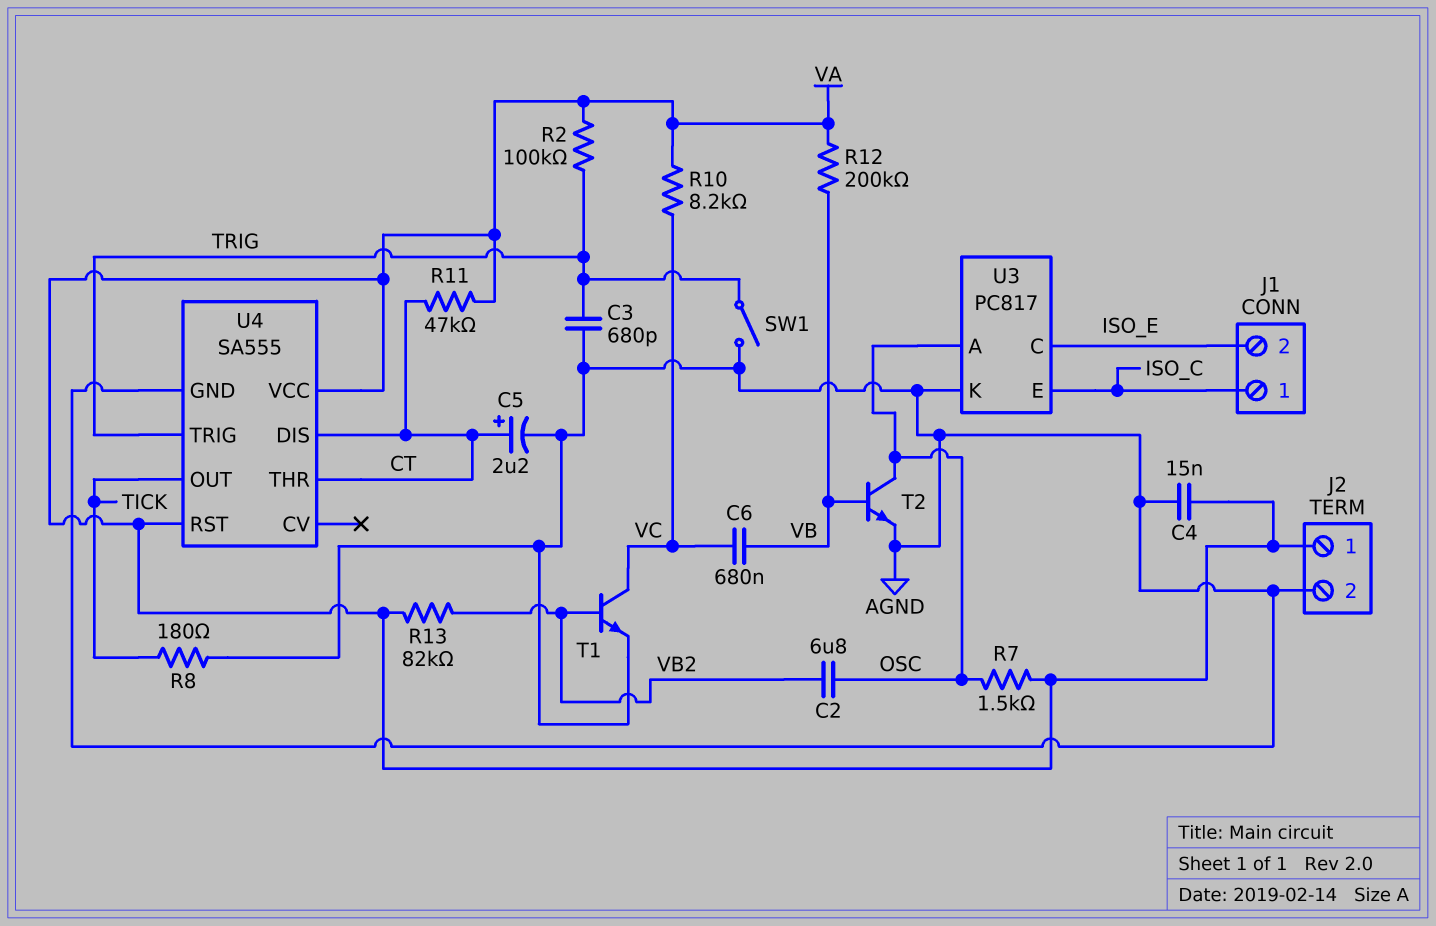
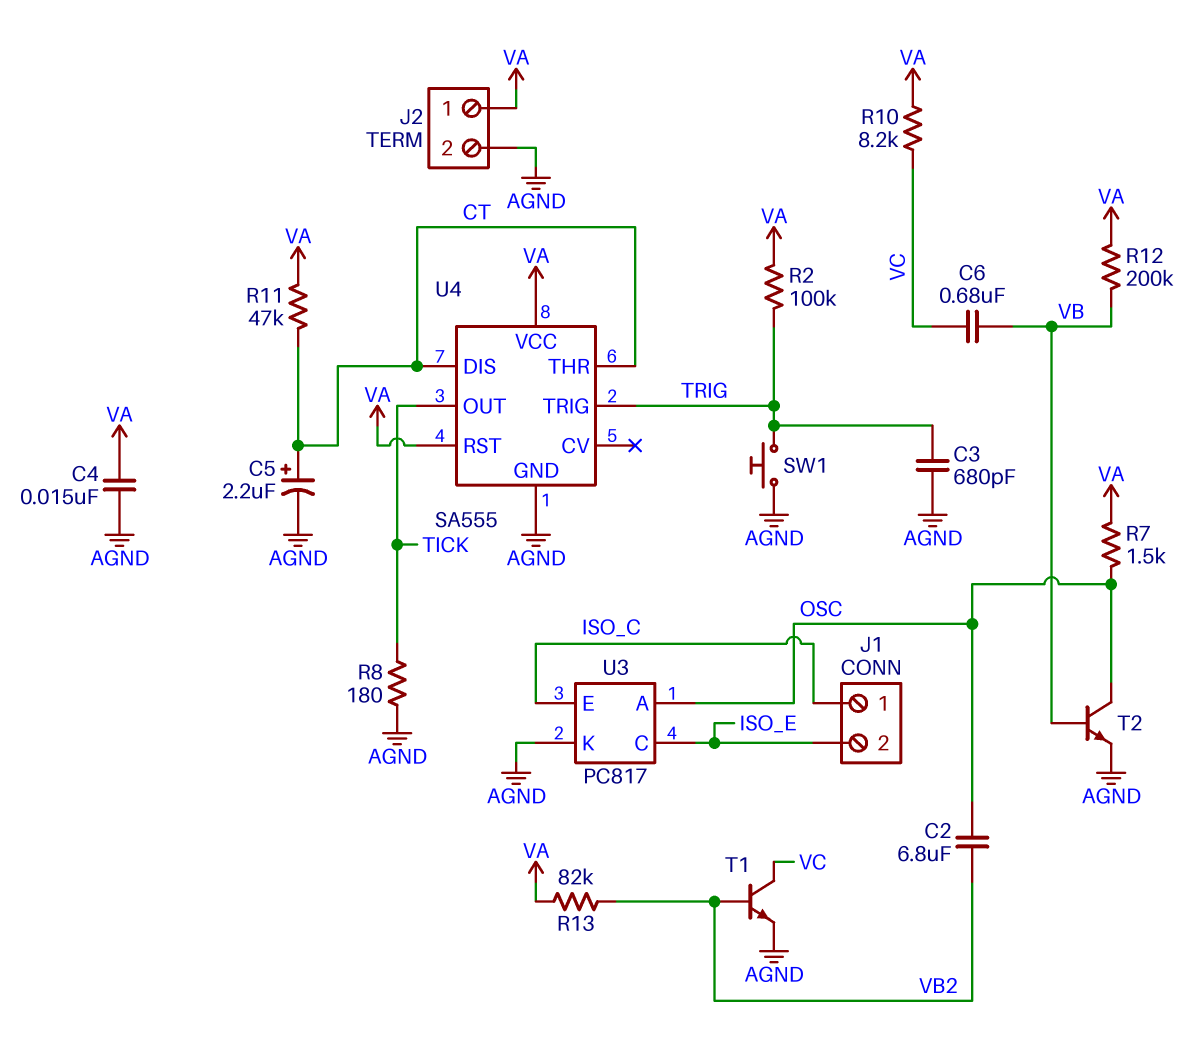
SW1: switch (AGND, TRIG) -> button (AGND, TRIG)

